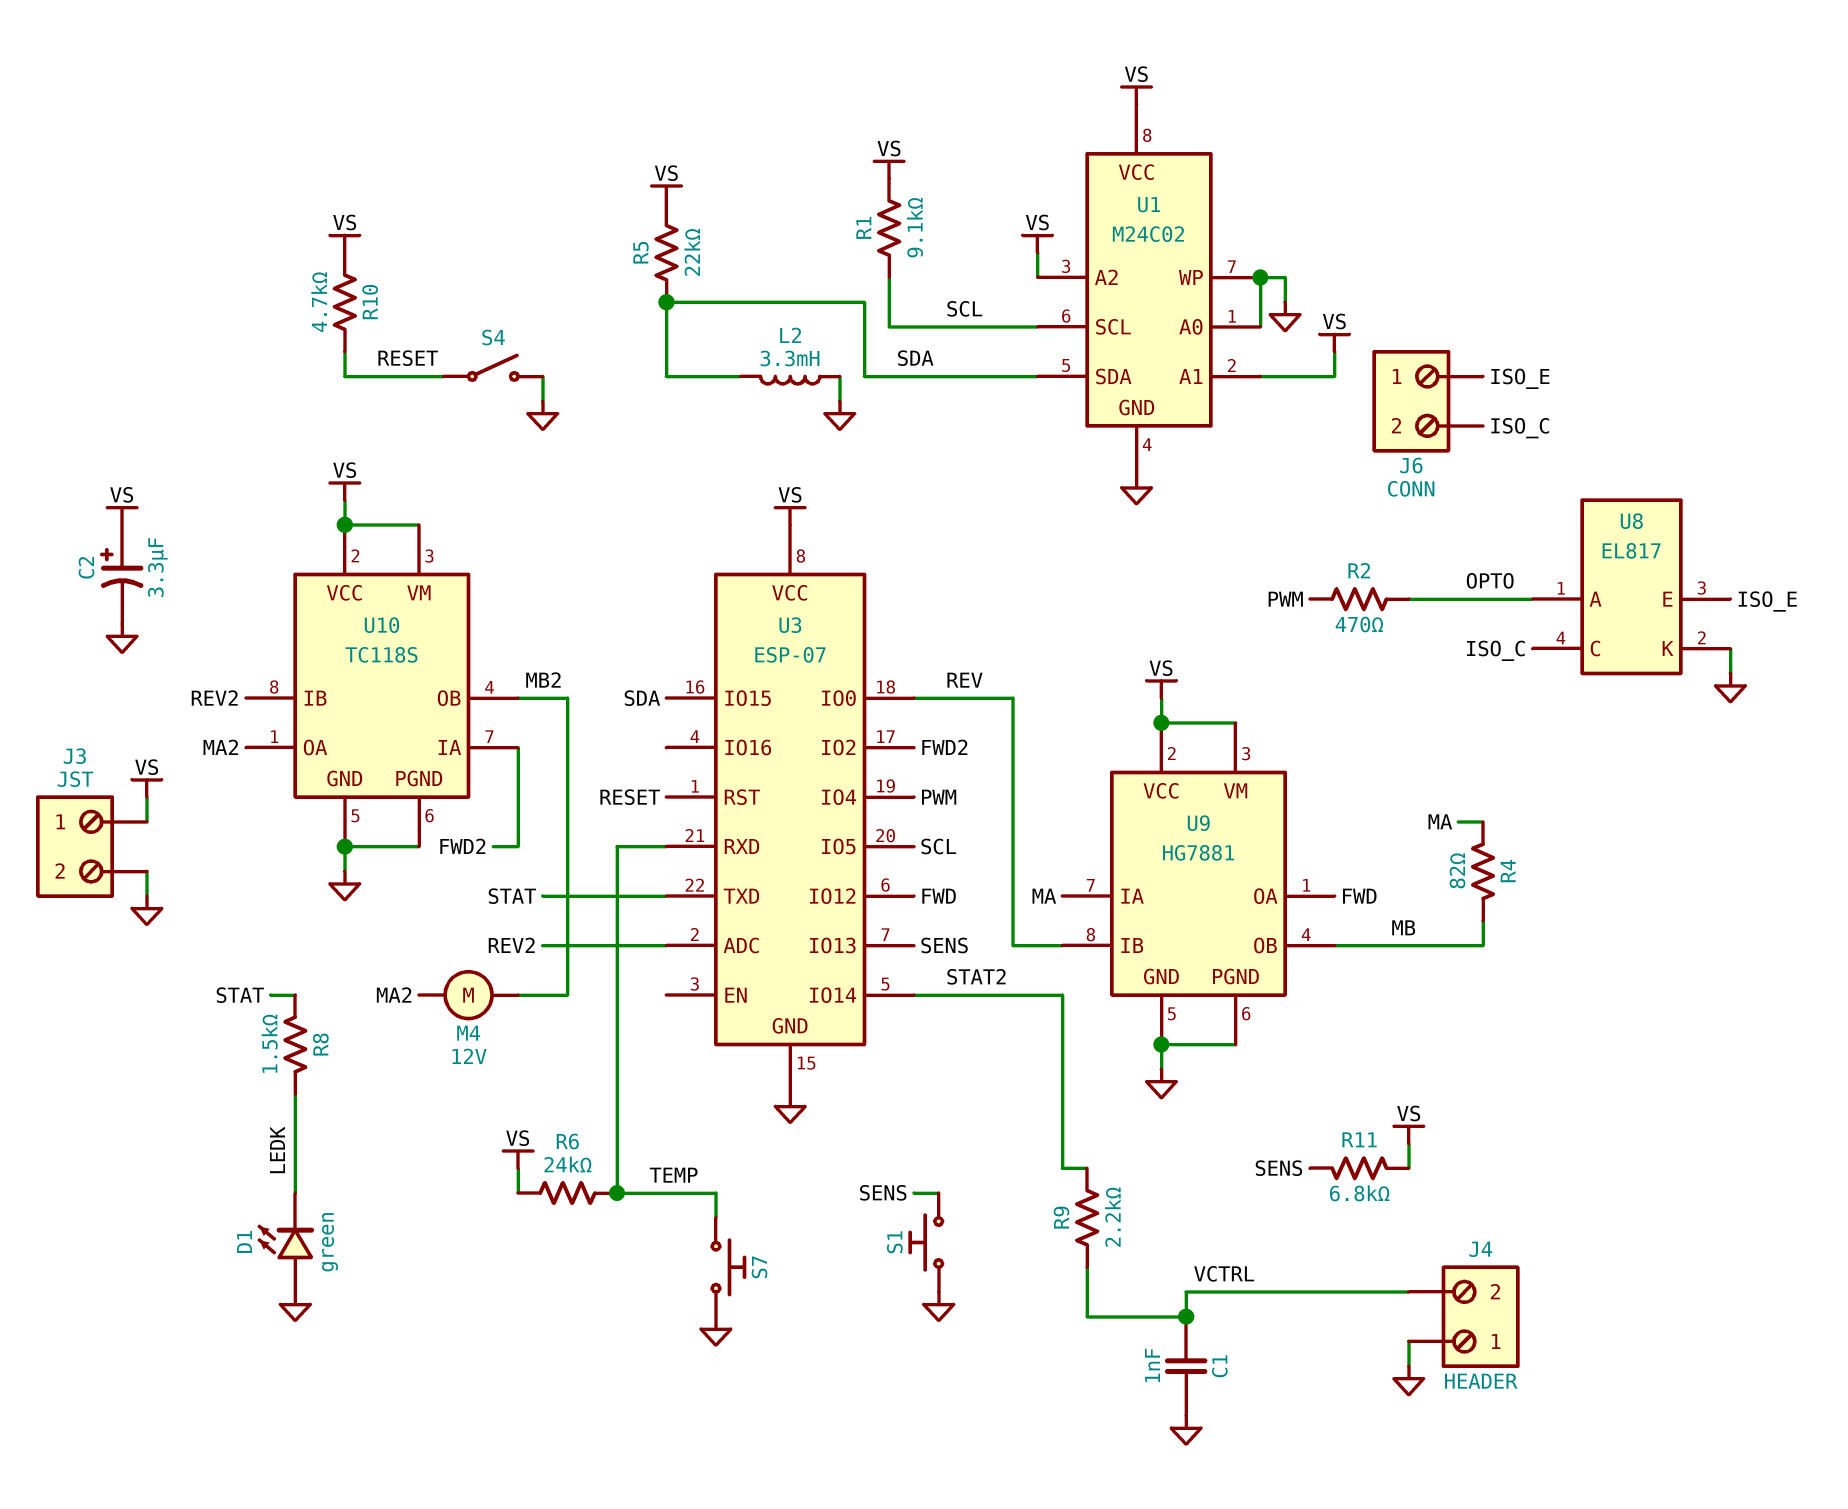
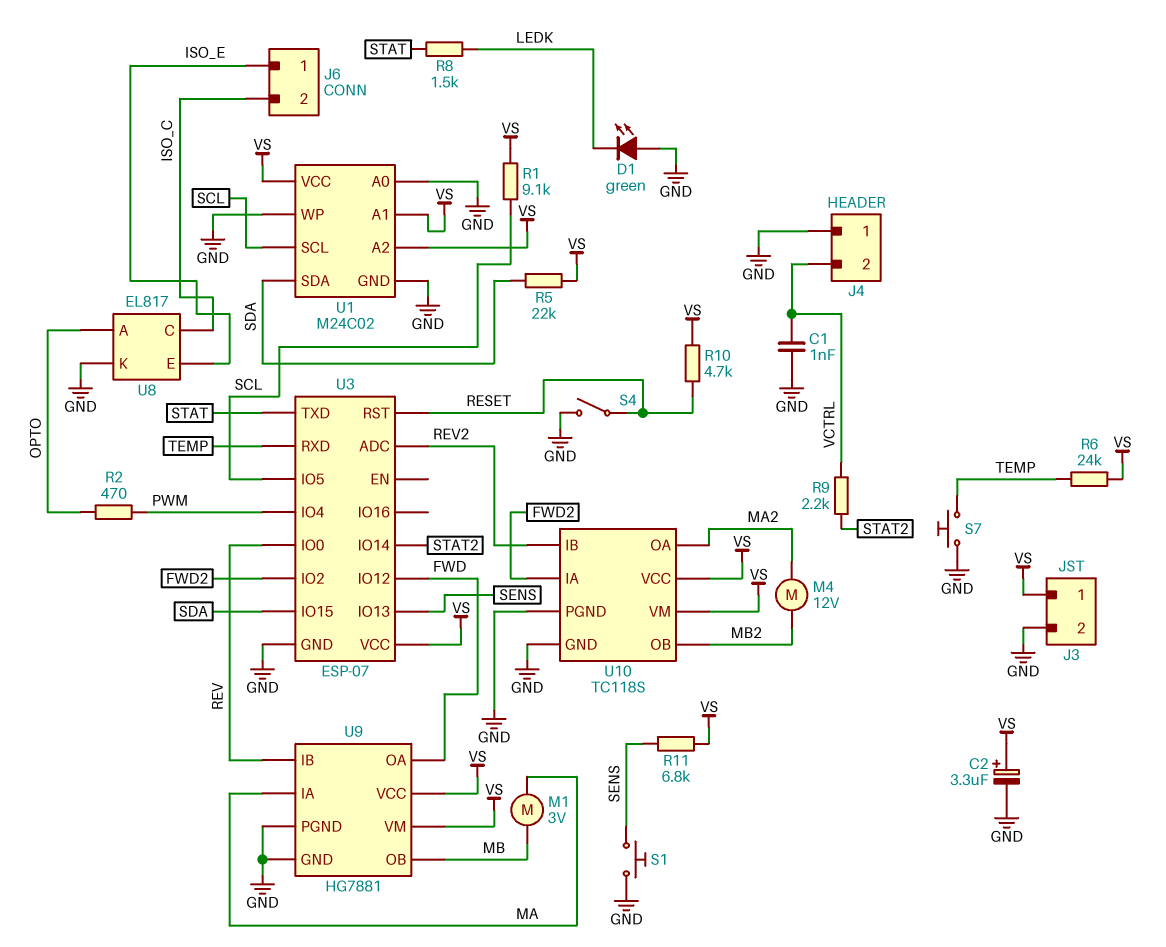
L2: 3.3mH (GND, SDA) -> none
M1: none -> motor 3V (MA, MB)
R4: 82 (MA, MB) -> none

